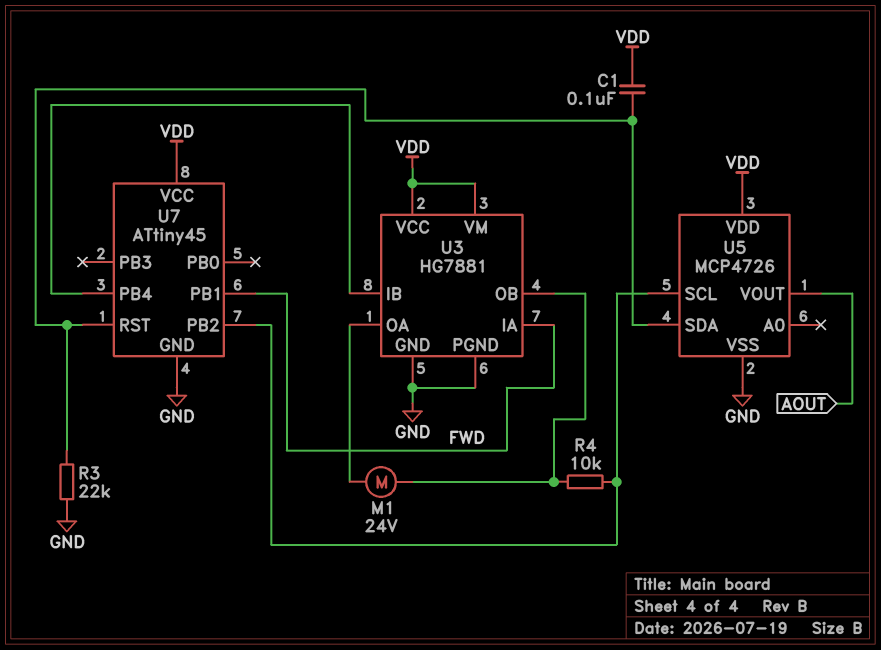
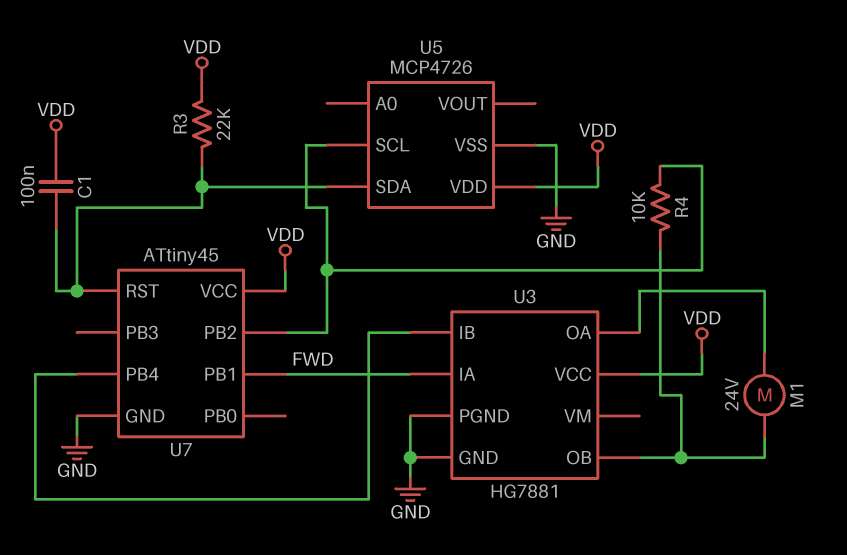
R3: 22k (GND, U5/SDA) -> 22k (U5/SDA, VDD)
U3 pin VM: VDD -> none
U5 pin VOUT: AOUT -> none

